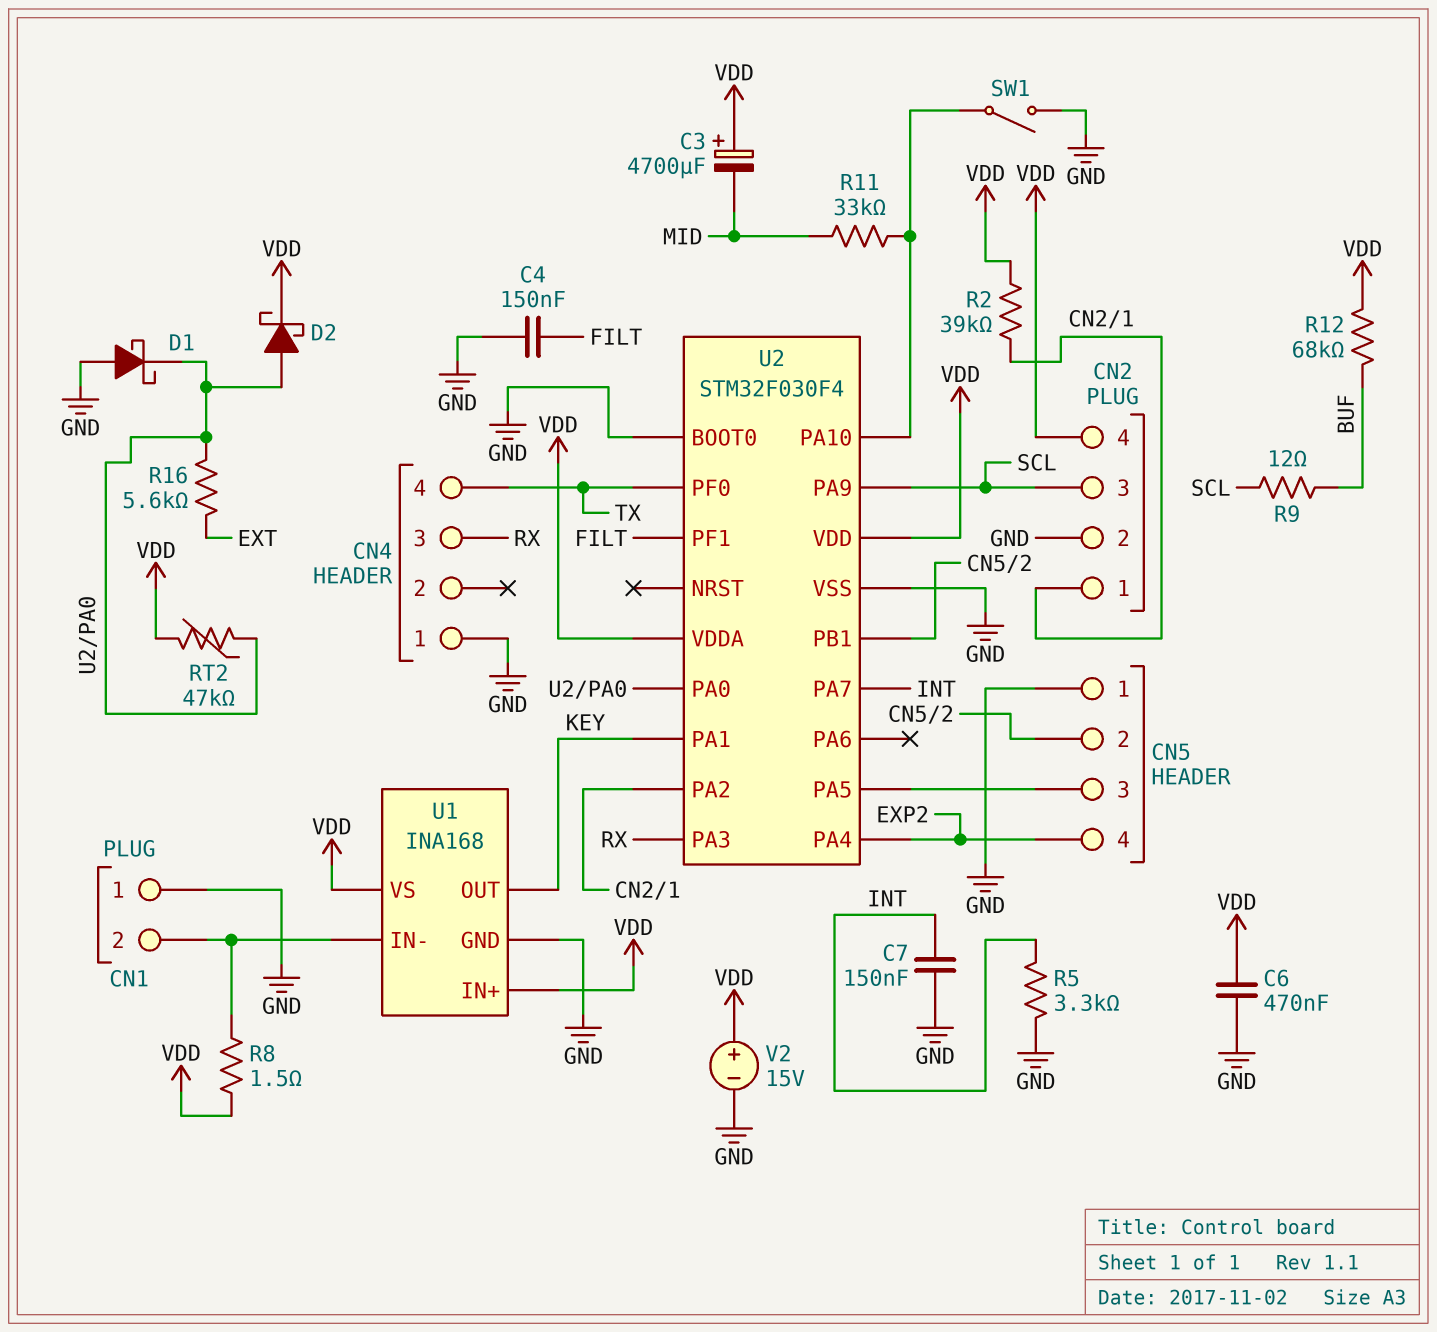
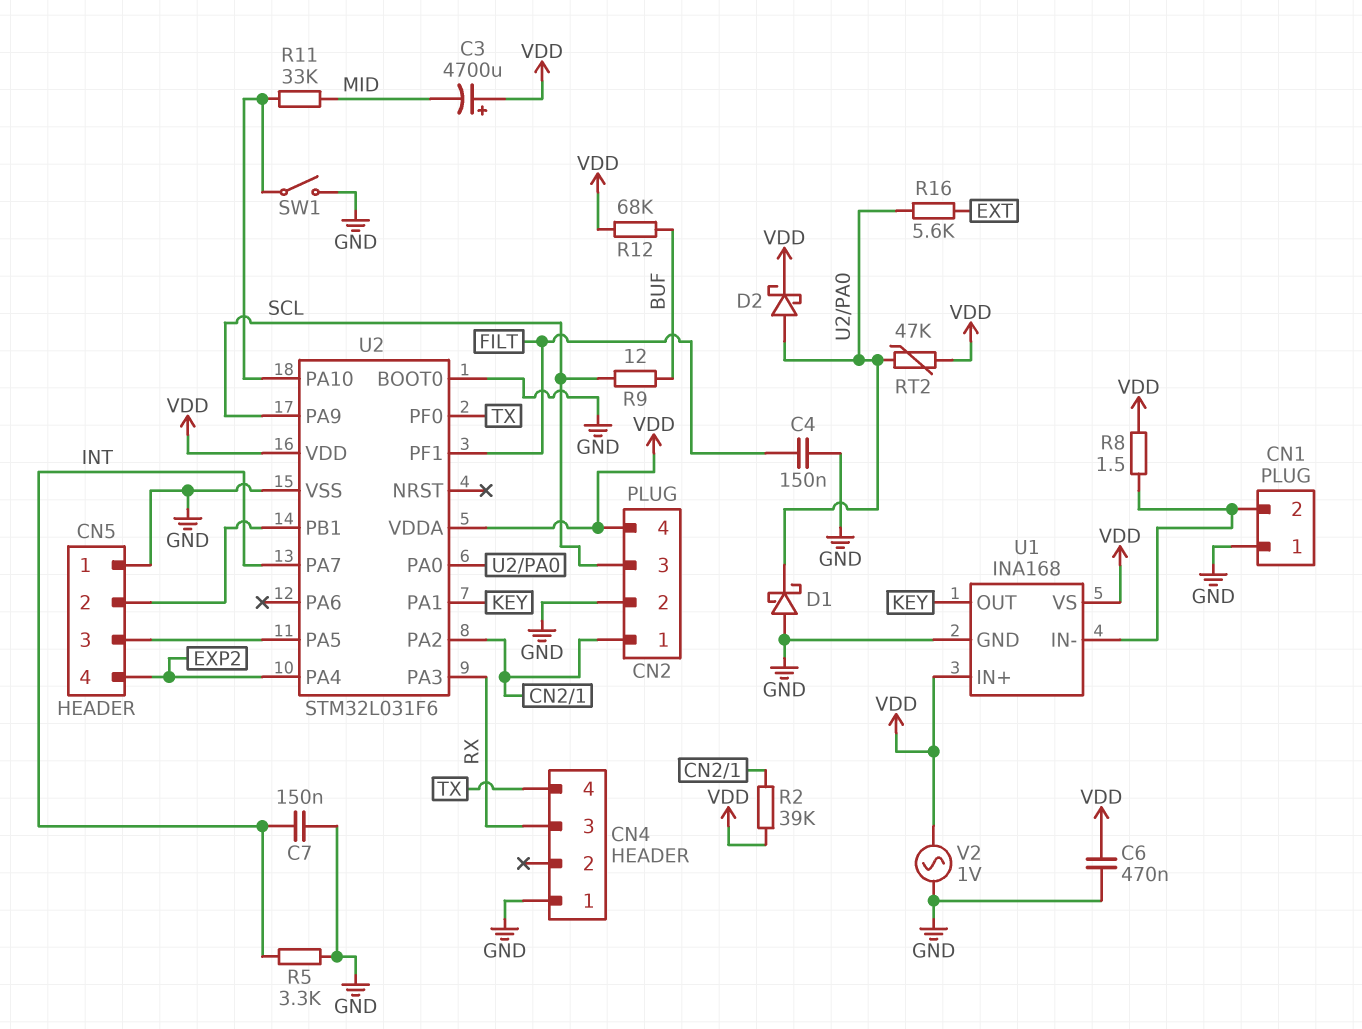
U2: STM32F030F4 -> STM32L031F6
V2: 15V (plus VDD, minus GND) -> AC 1V (GND, VDD)

